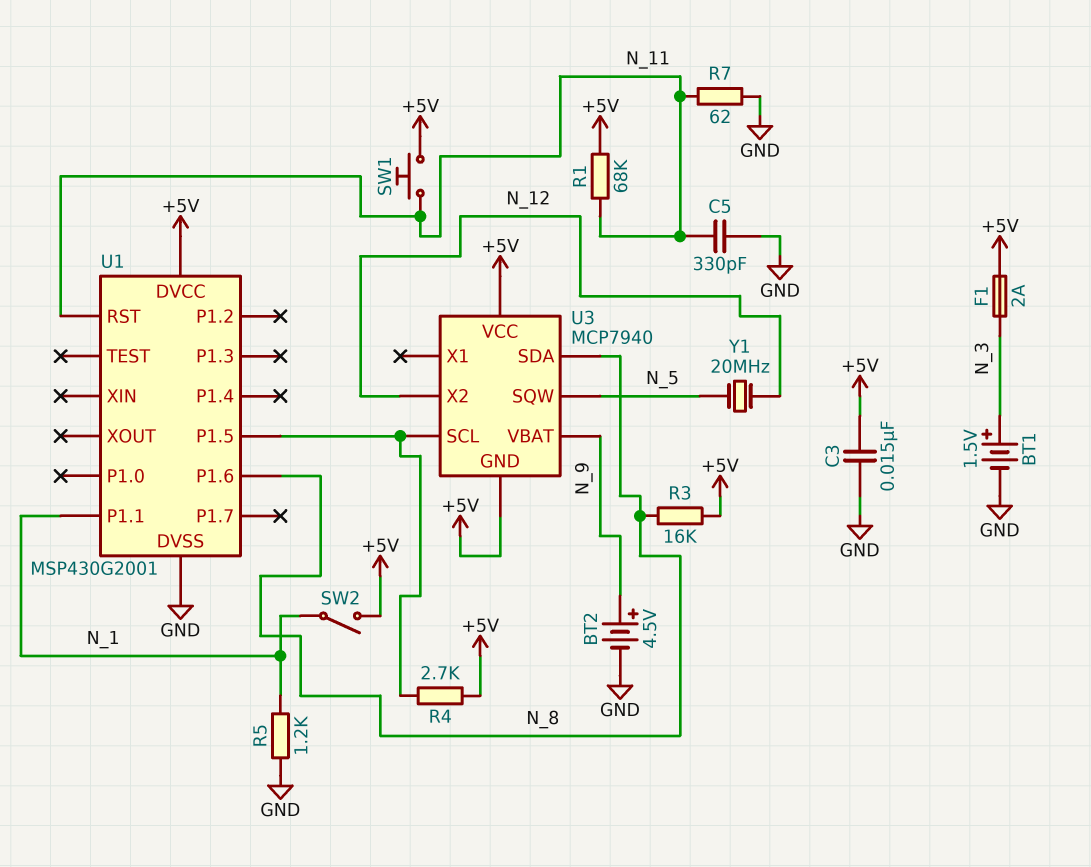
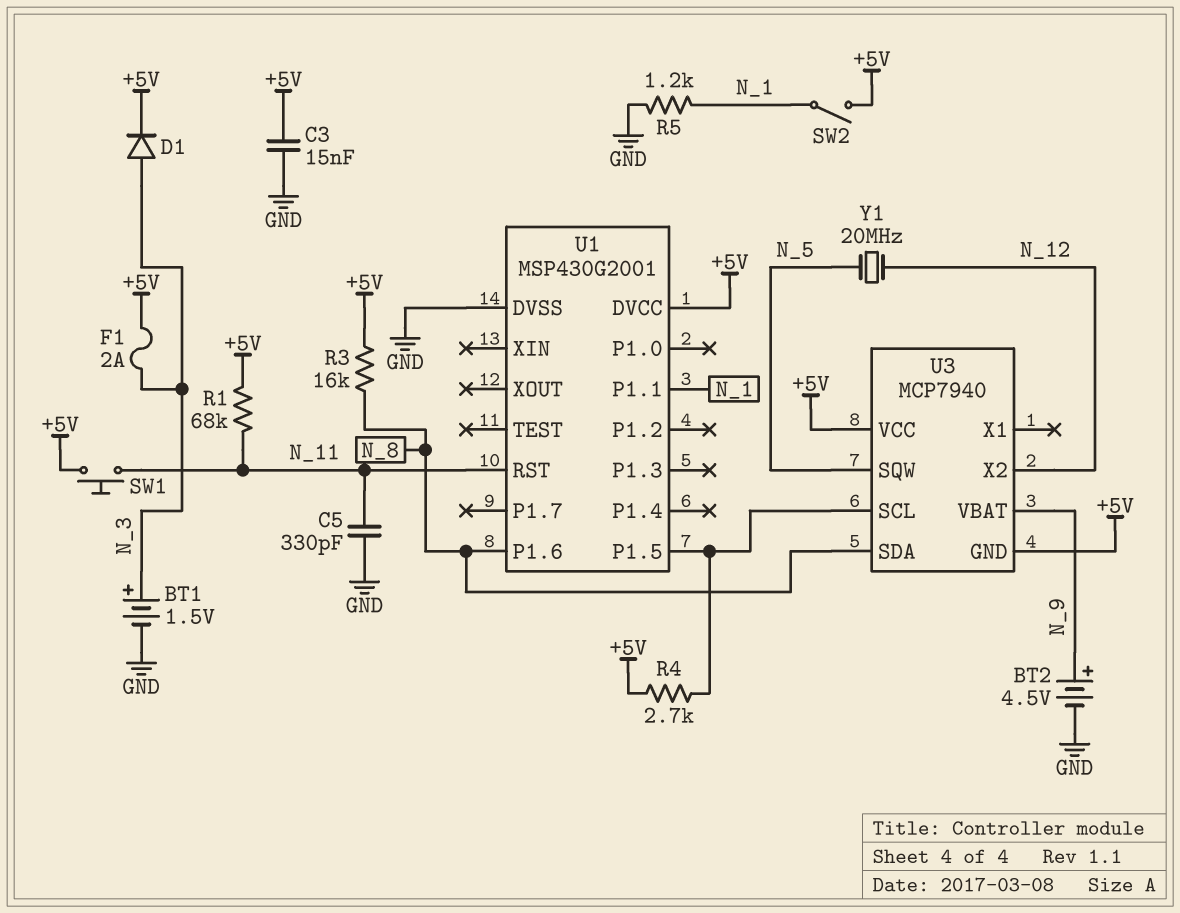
D1: none -> diode (A N_3, K +5V)
R7: 62 (GND, N_11) -> none

